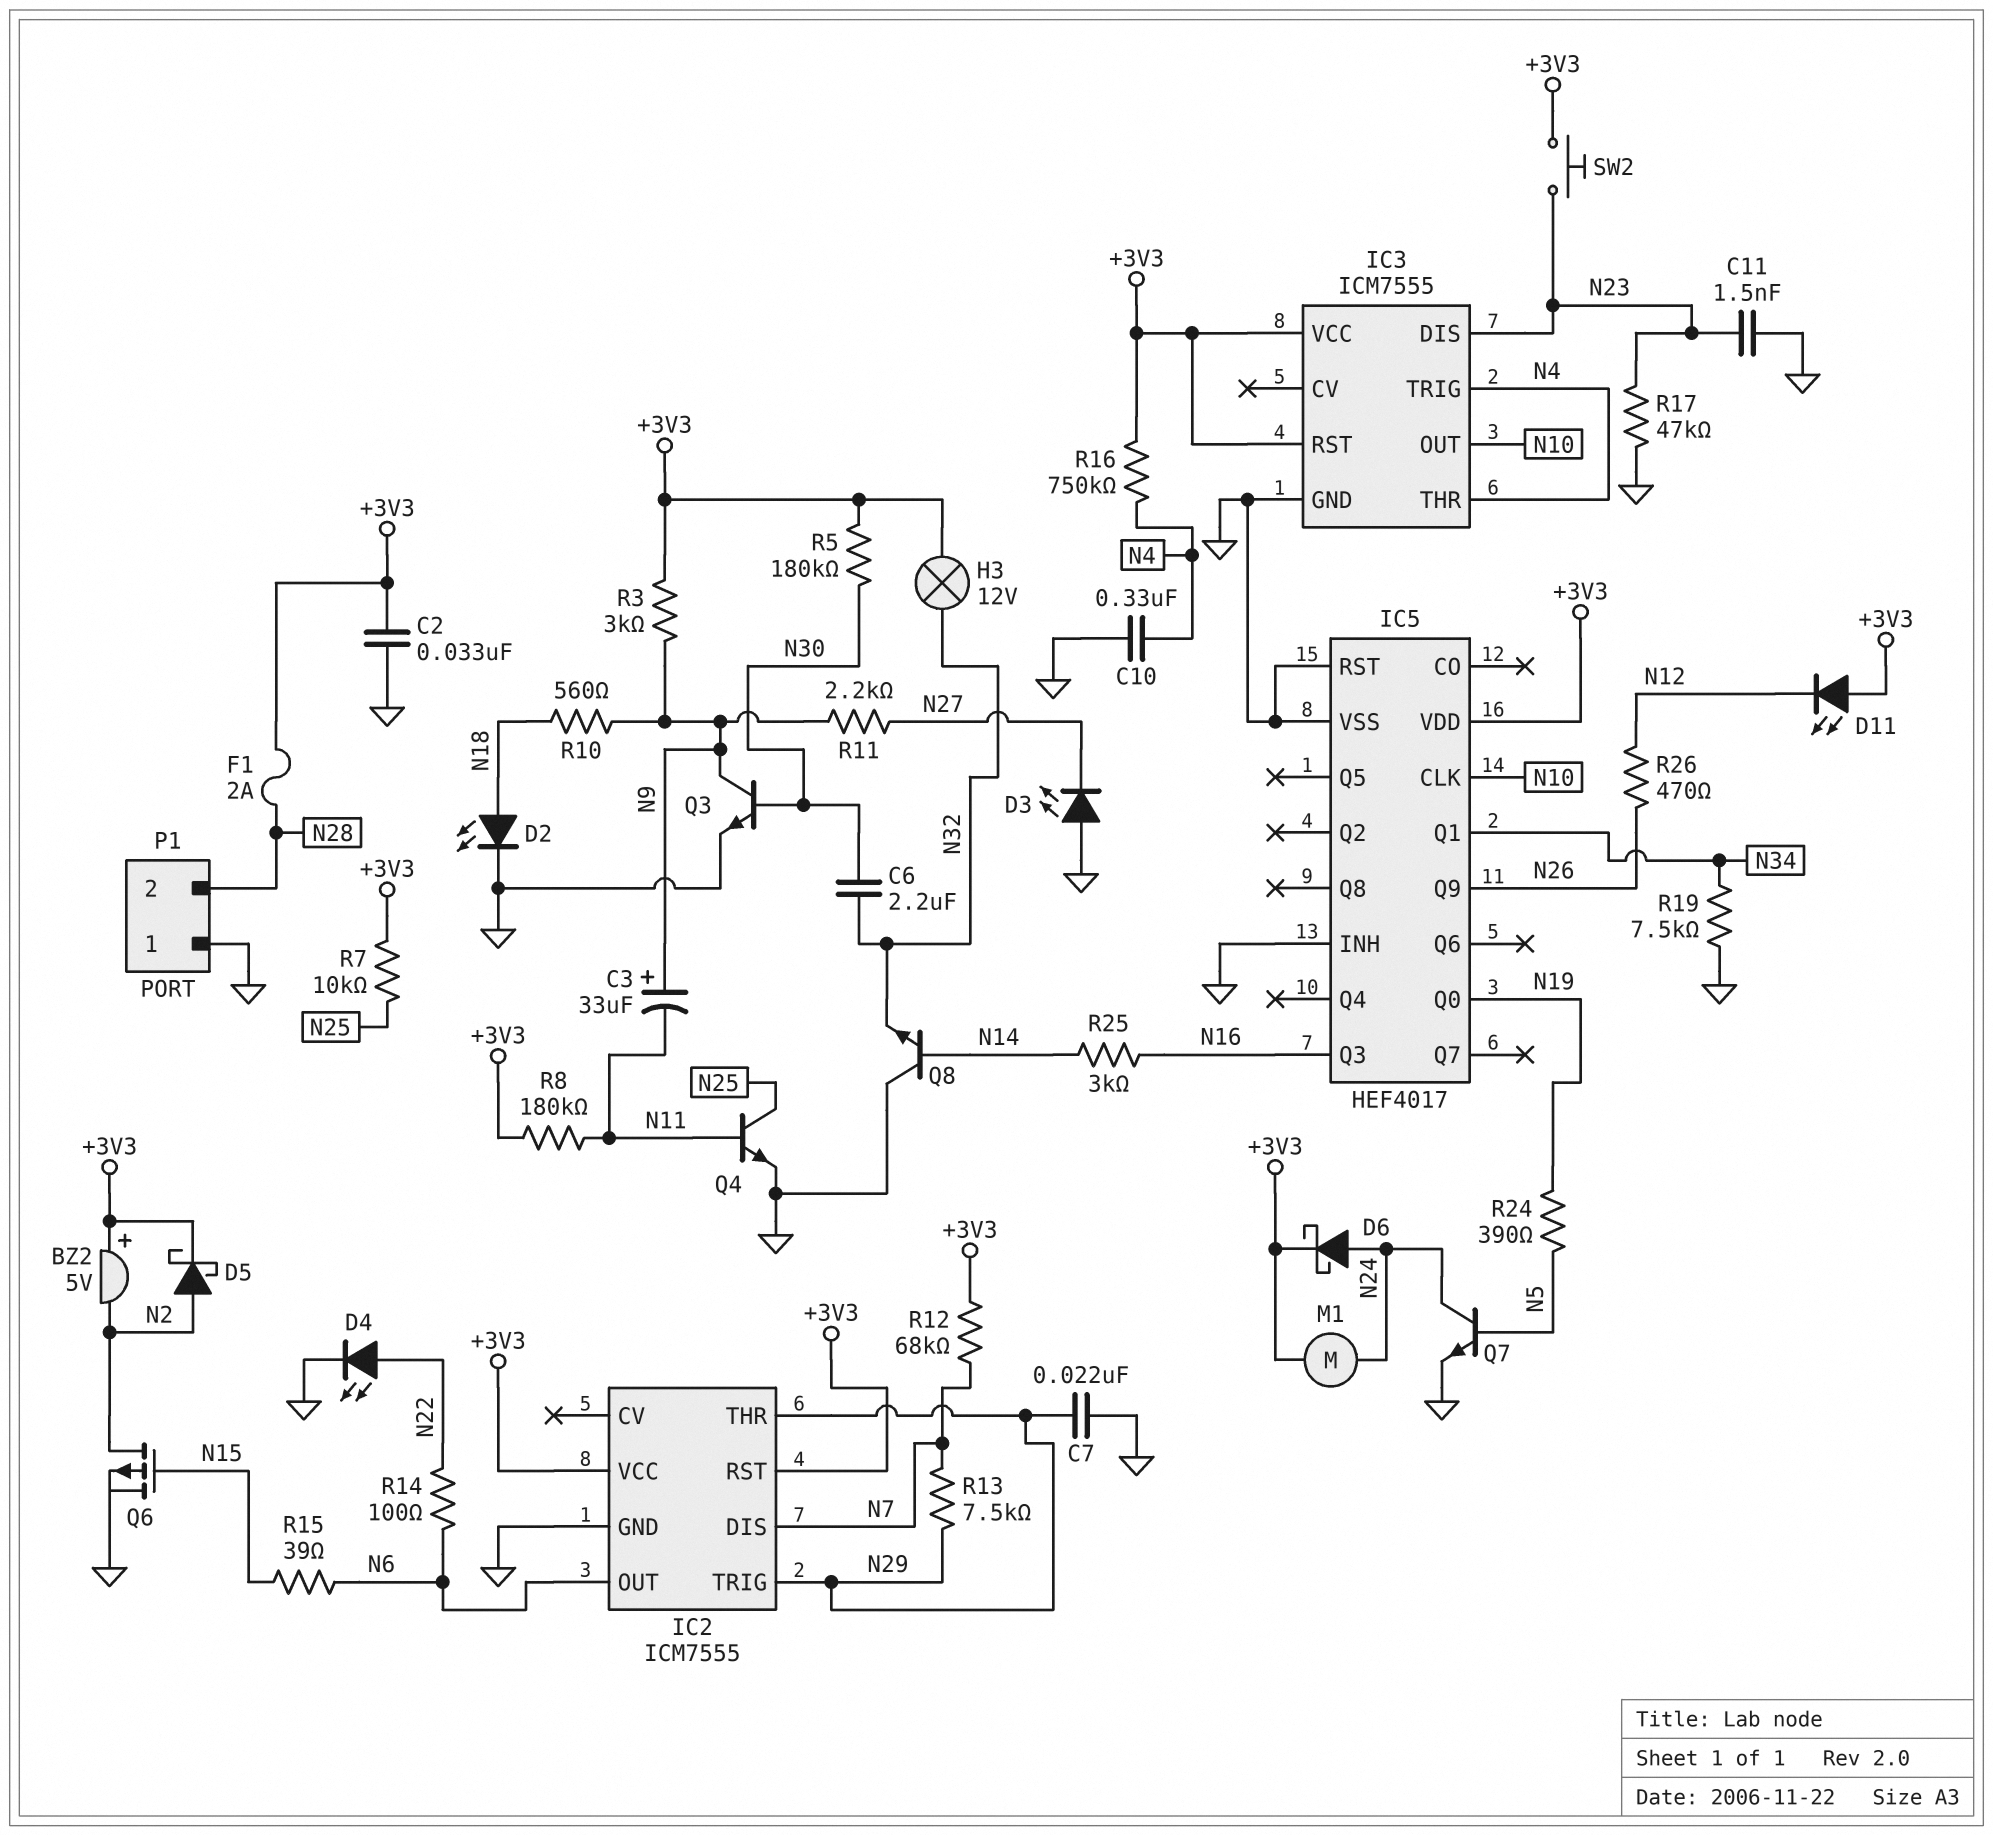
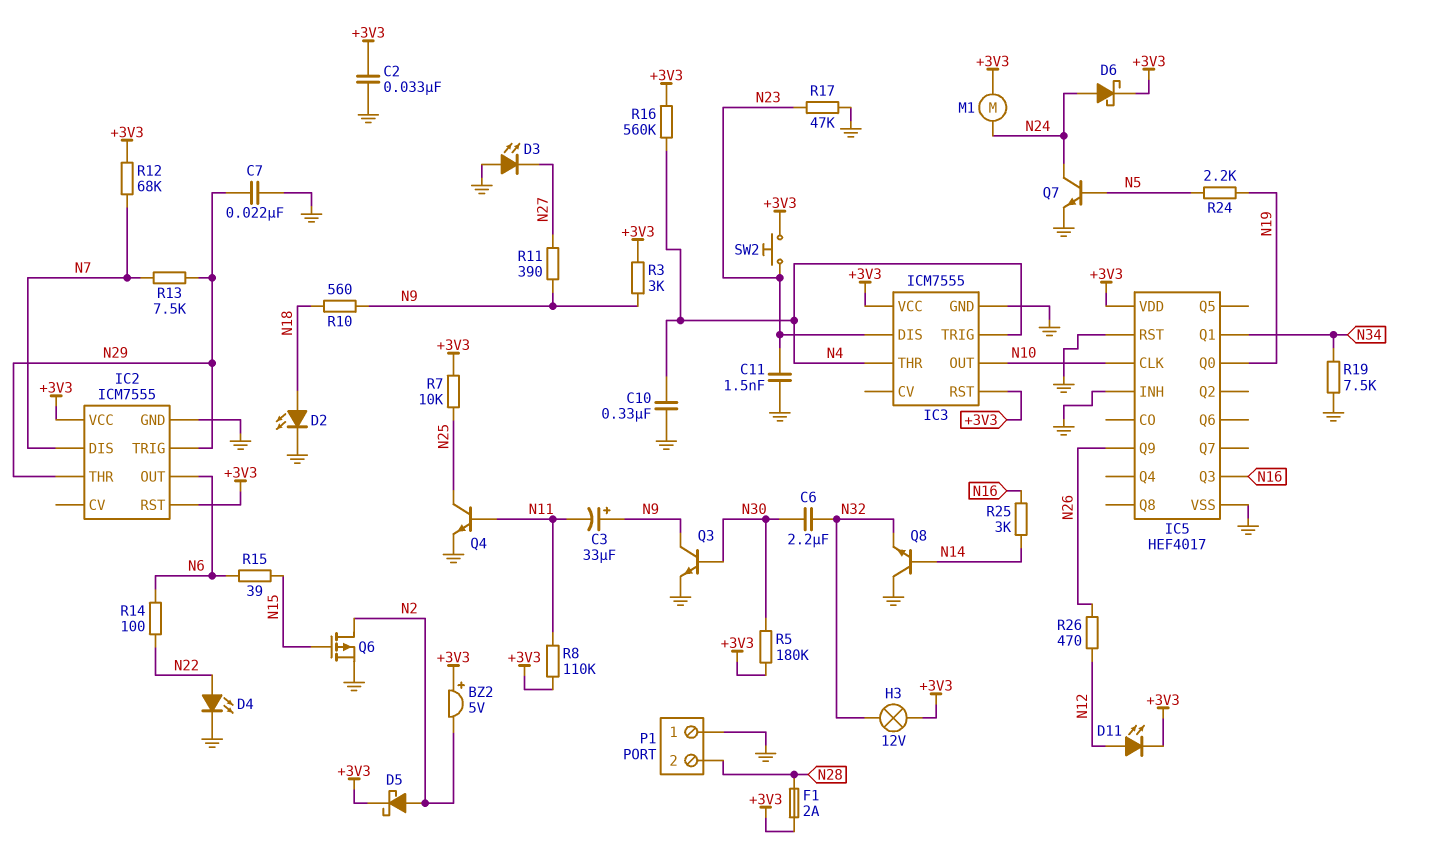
D11: LED (A +3V3, K N12) -> LED (A N12, K +3V3)
R8: 180k (+3V3, N11) -> 110k (+3V3, N11)
R11: 2.2k (N9, N27) -> 390 (N9, N27)
R16: 750k (+3V3, N4) -> 560k (+3V3, N4)
R24: 390 (N5, N19) -> 2.2k (N5, N19)

